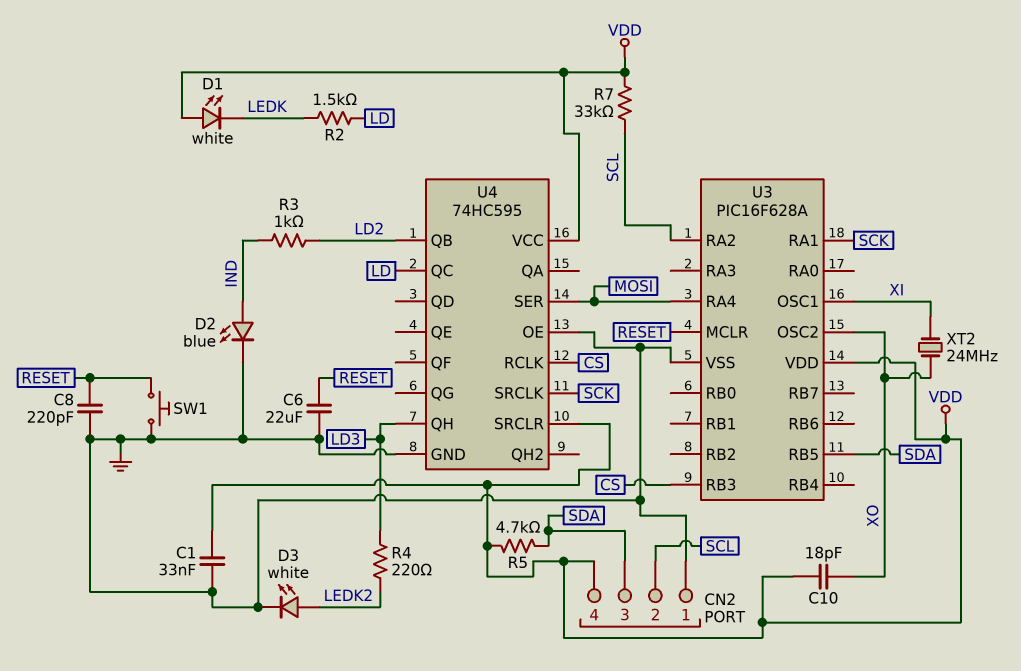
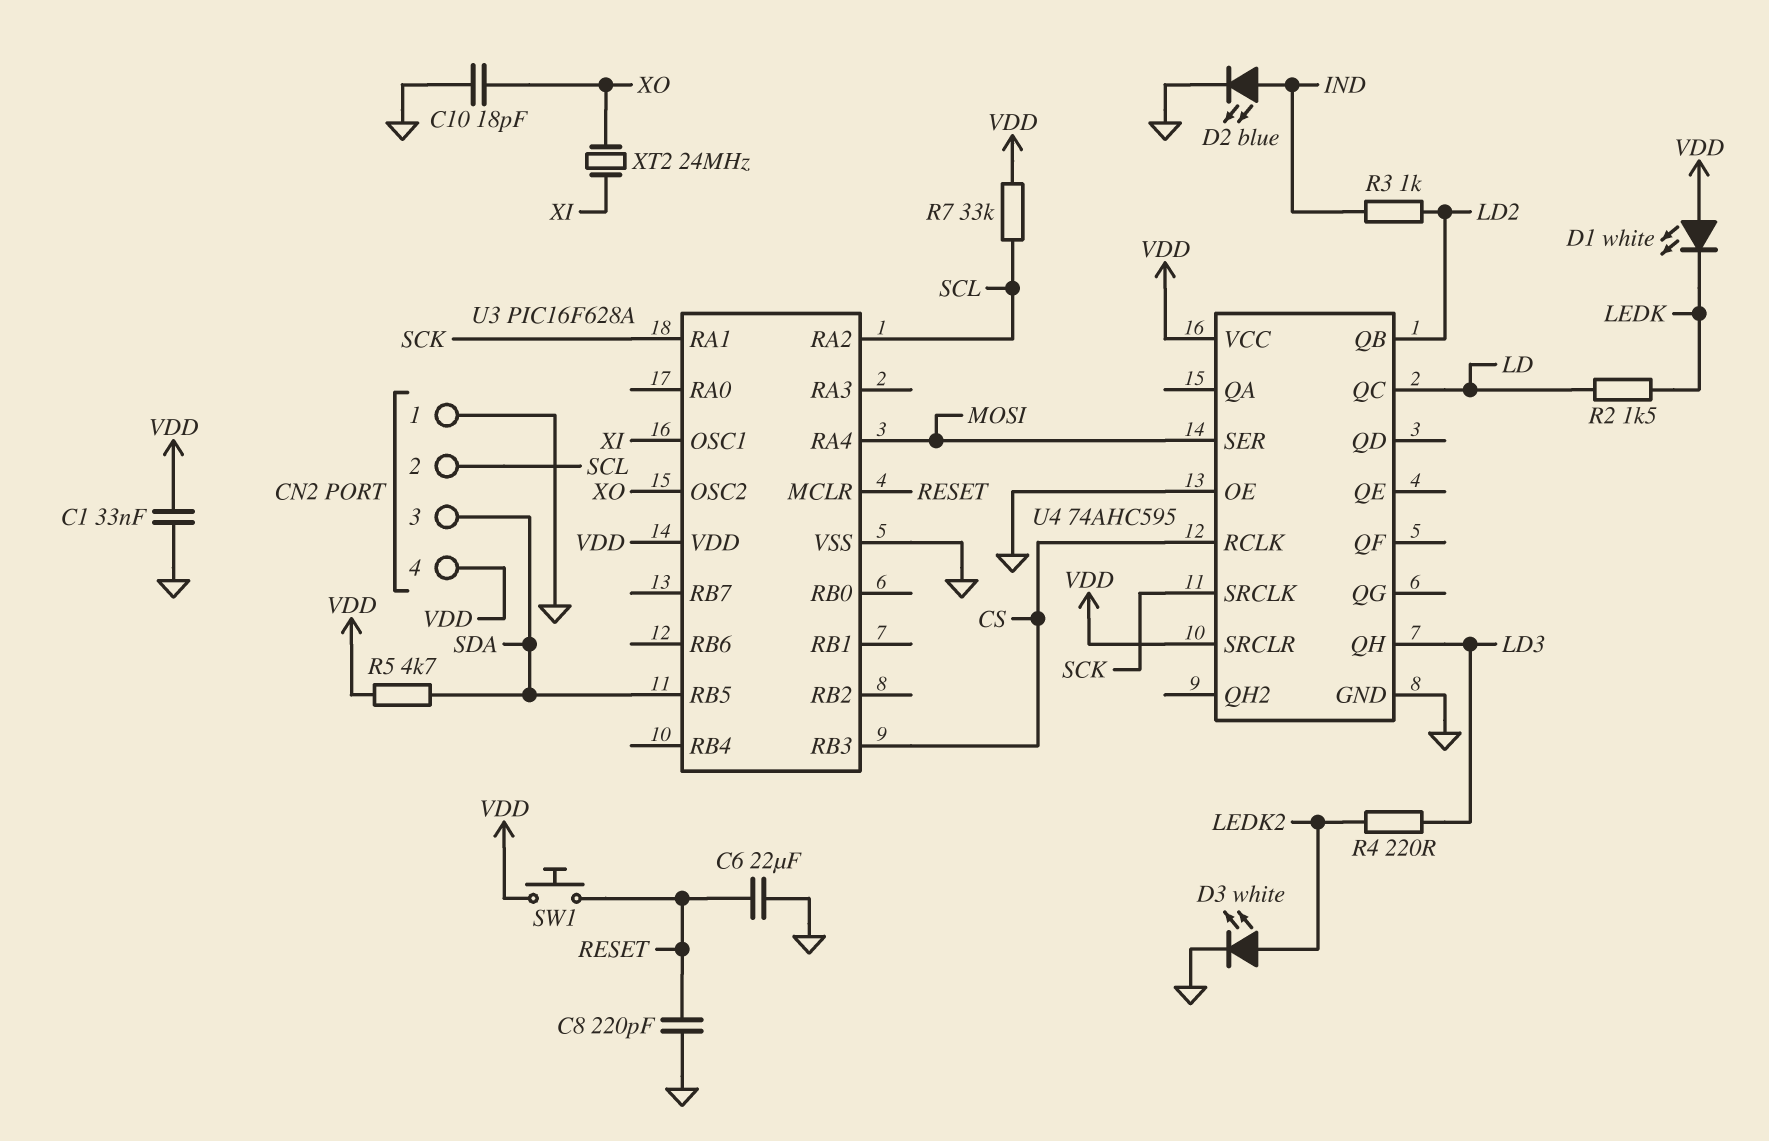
C10: 18pF (VDD, XO) -> 18pF (GND, XO)
SW1: button (GND, RESET) -> button (RESET, VDD)
U4: 74HC595 -> 74AHC595

